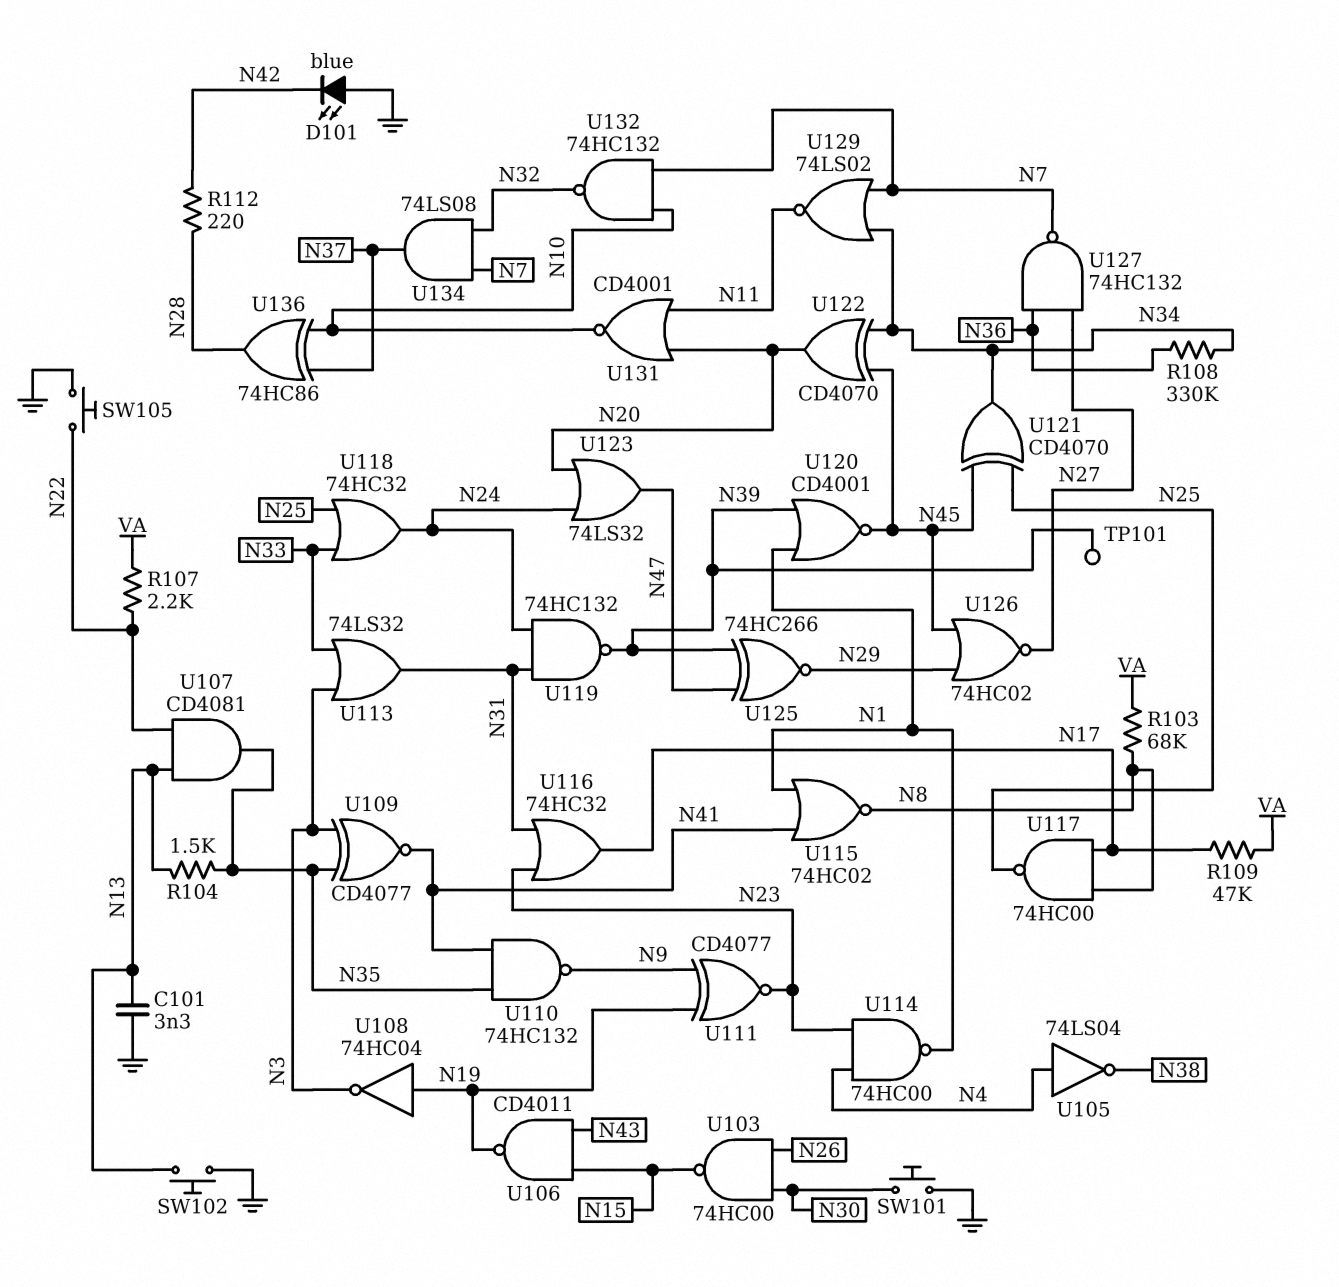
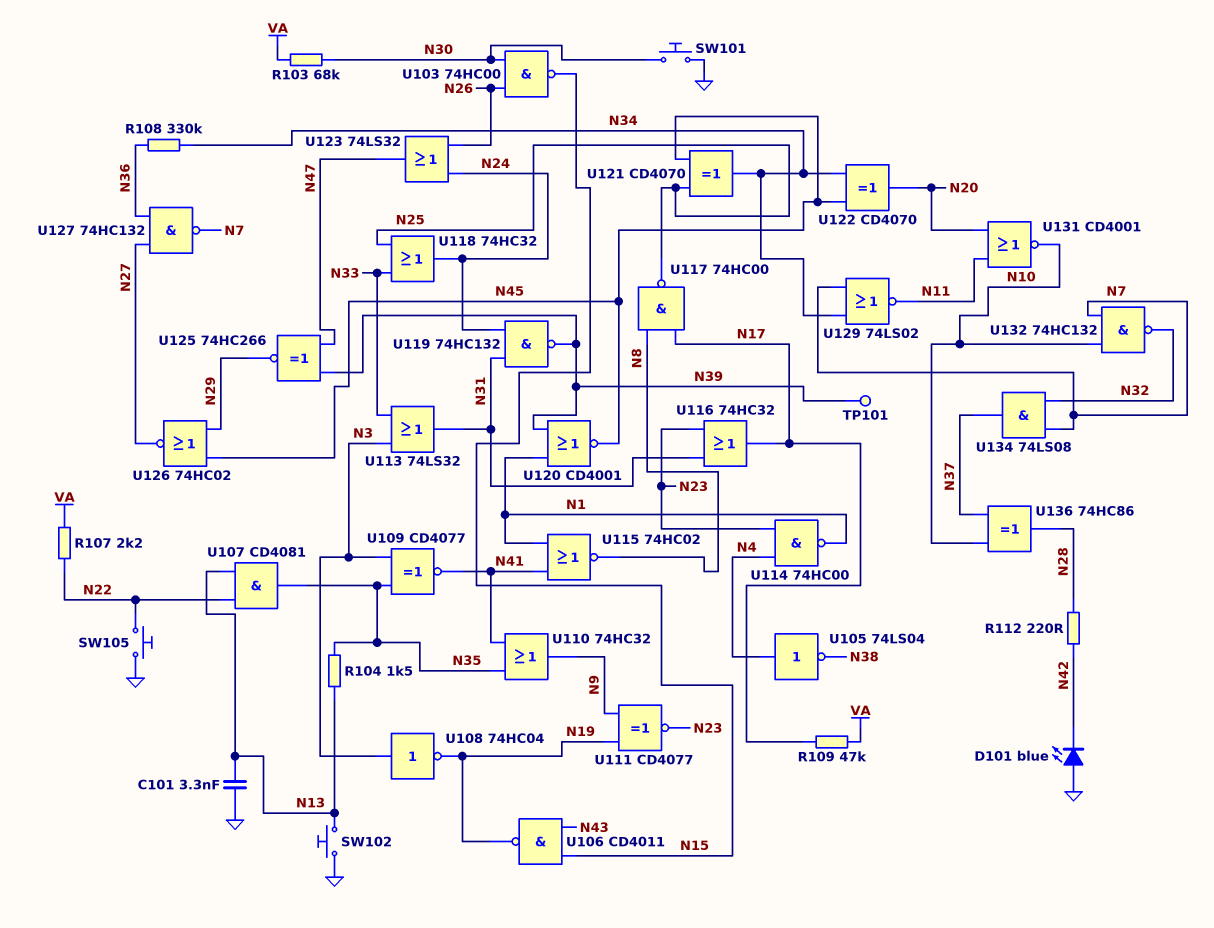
R103: 68k (N8, VA) -> 68k (N30, VA)
U108: NOT 74HC04 (in N19, out N3) -> NOT 74HC04 (in N3, out N19)
U110: NAND 74HC132 (in N35, in N41, out N9) -> OR 74HC32 (in N35, in N41, out N9)
U123: OR 74LS32 (in N20, in N24, out N47) -> OR 74LS32 (in N24, in N26, out N47)

